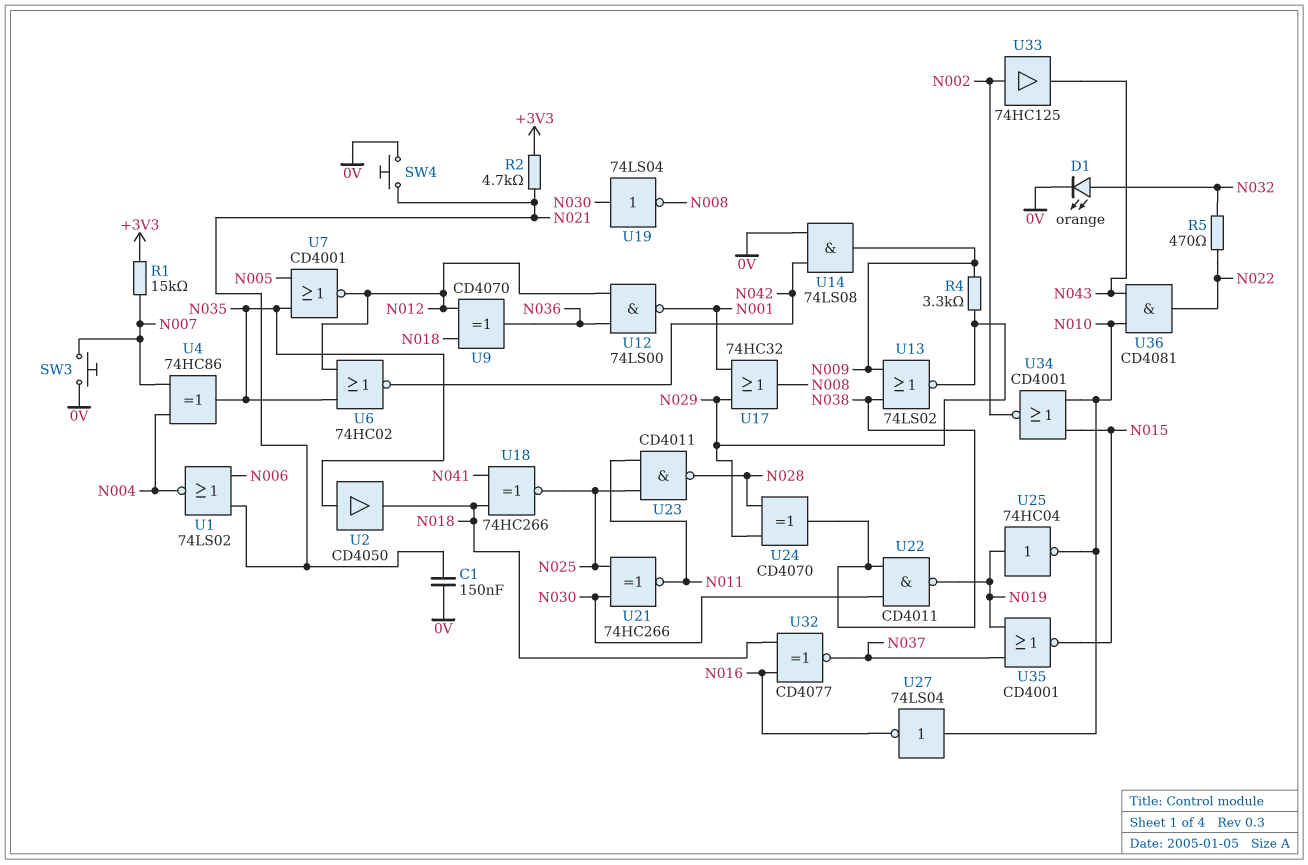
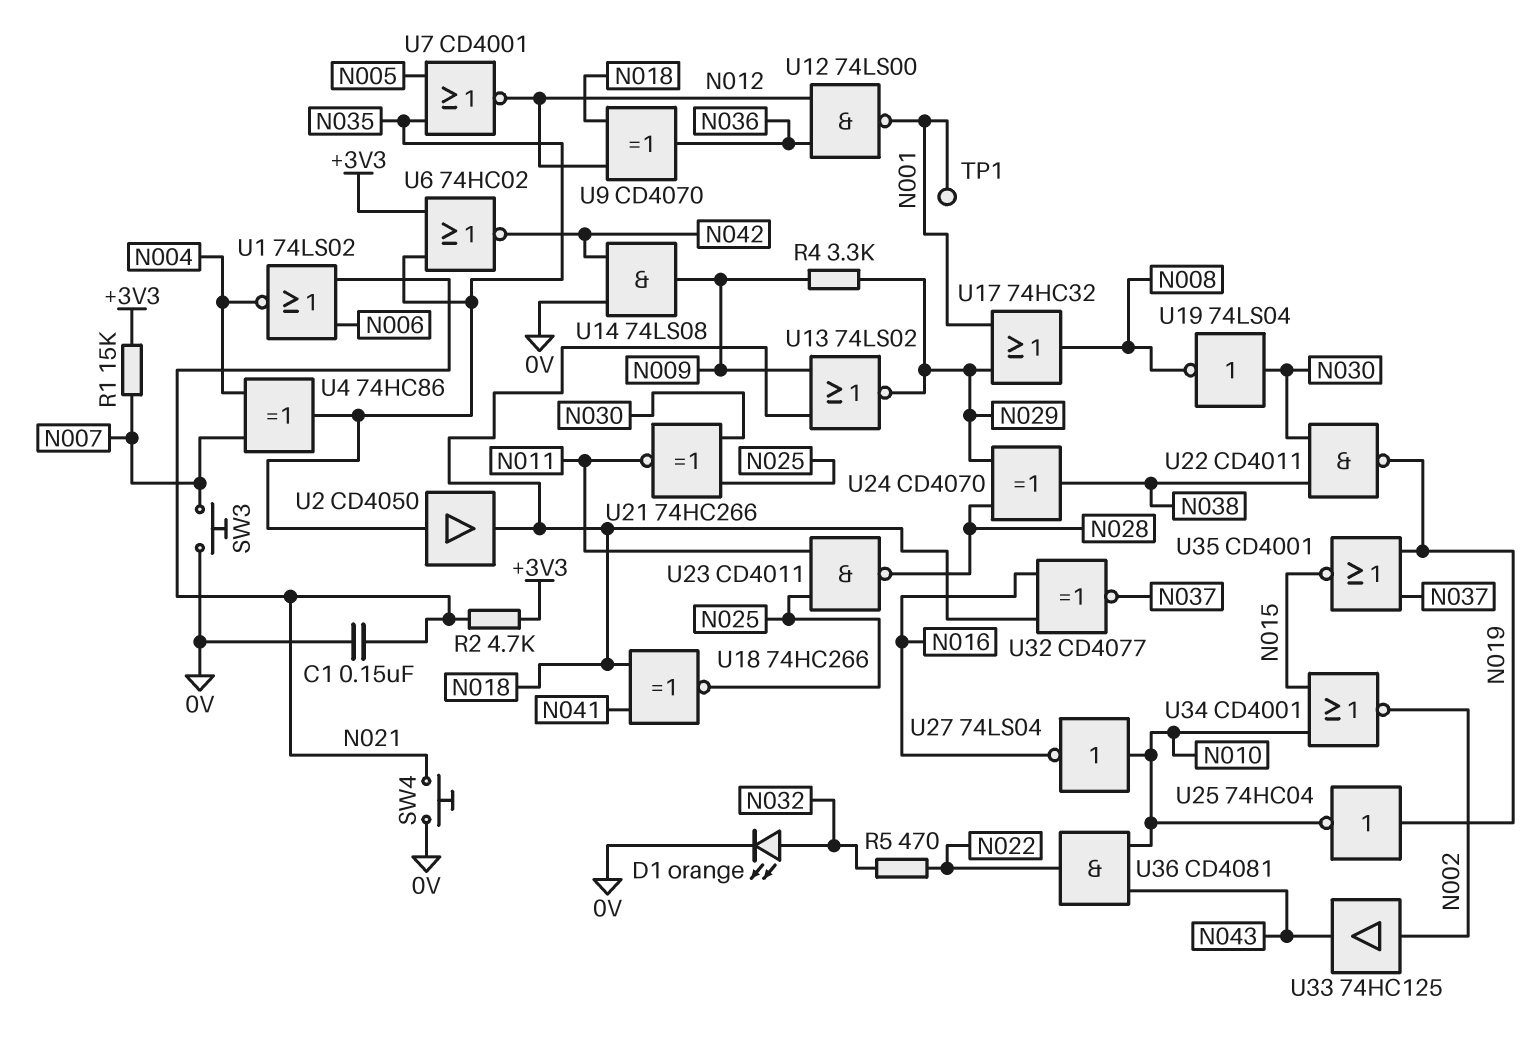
TP1: none -> test point (N001)
U6: NOR 74HC02 (in N012, in N035, out N042) -> NOR 74HC02 (in +3V3, in N035, out N042)
U13: NOR 74LS02 (in N009, in N038, out N029) -> NOR 74LS02 (in N009, in N018, out N029)

